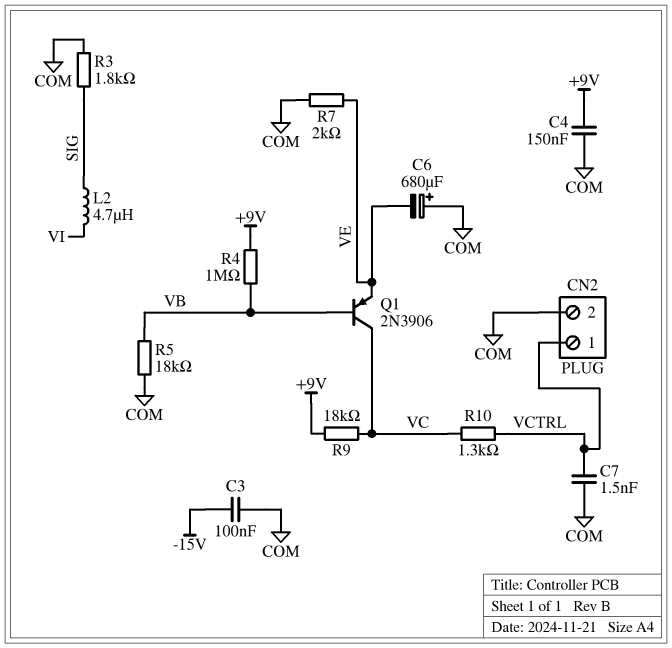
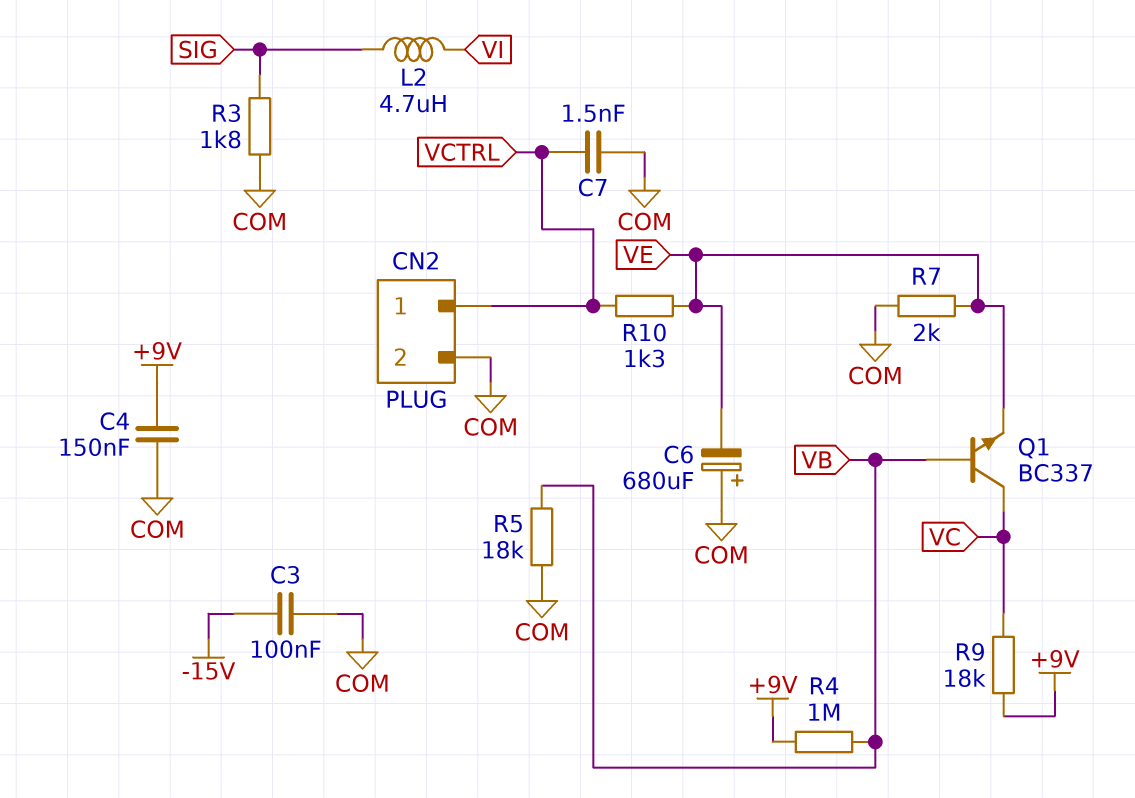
Q1: PNP 2N3906 (B VB, C VC, E VE) -> NPN BC337 (B VB, C VC, E VE)
R10: 1.3k (VC, VCTRL) -> 1.3k (VCTRL, VE)

